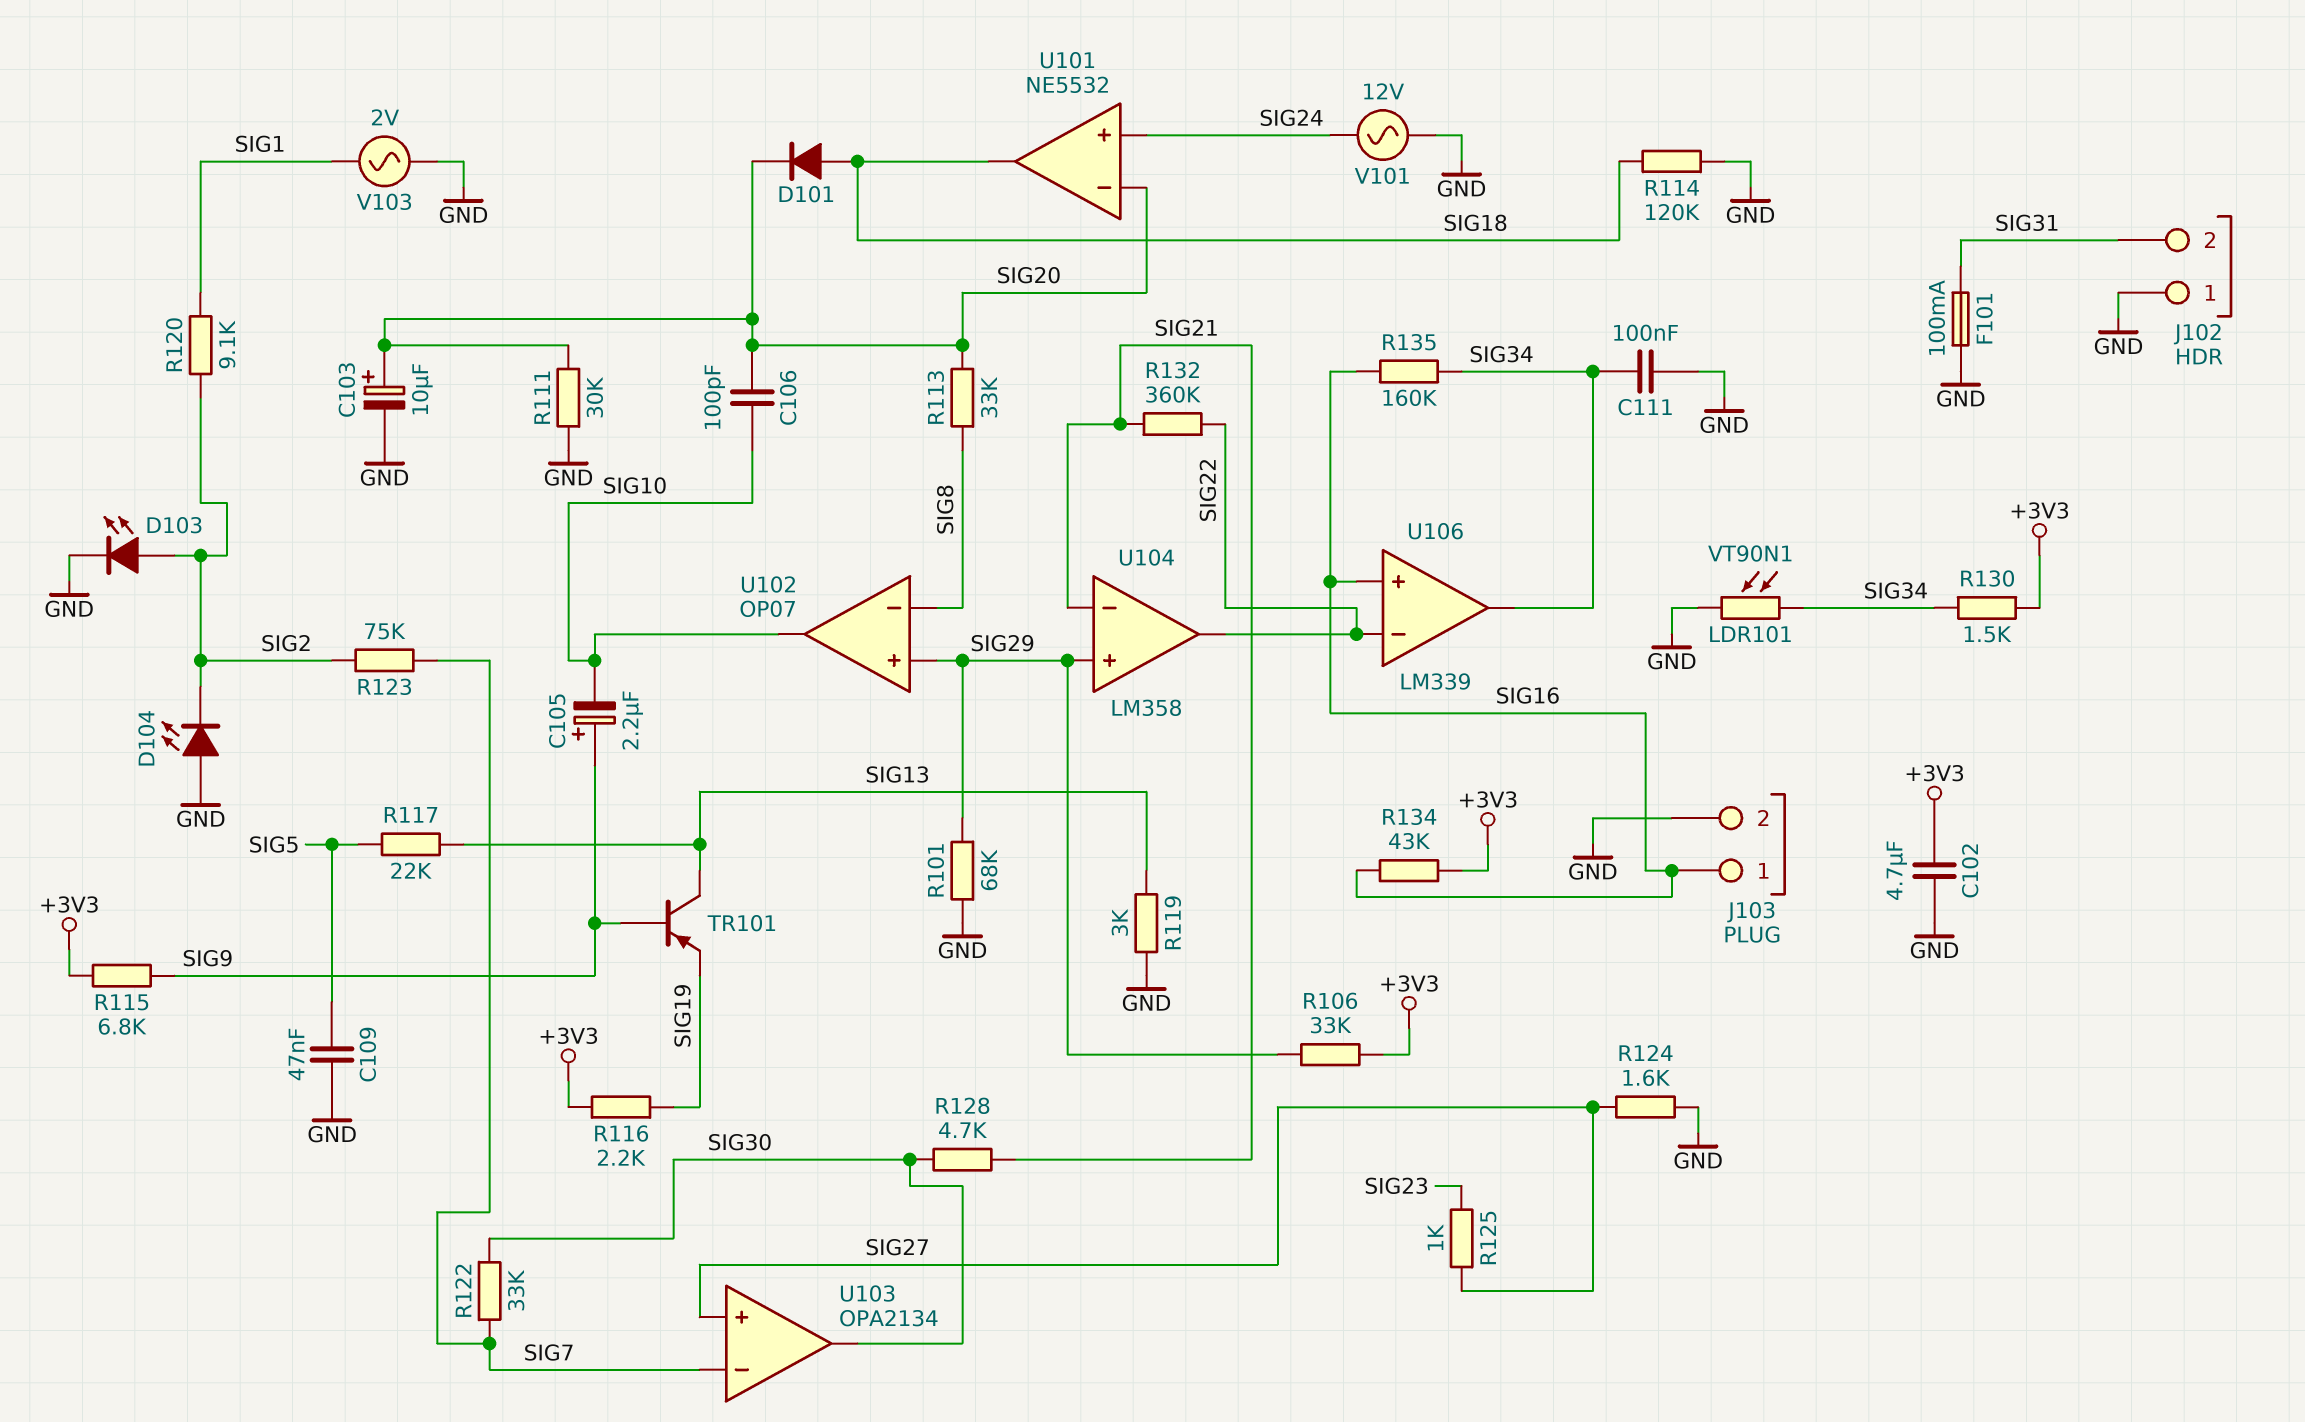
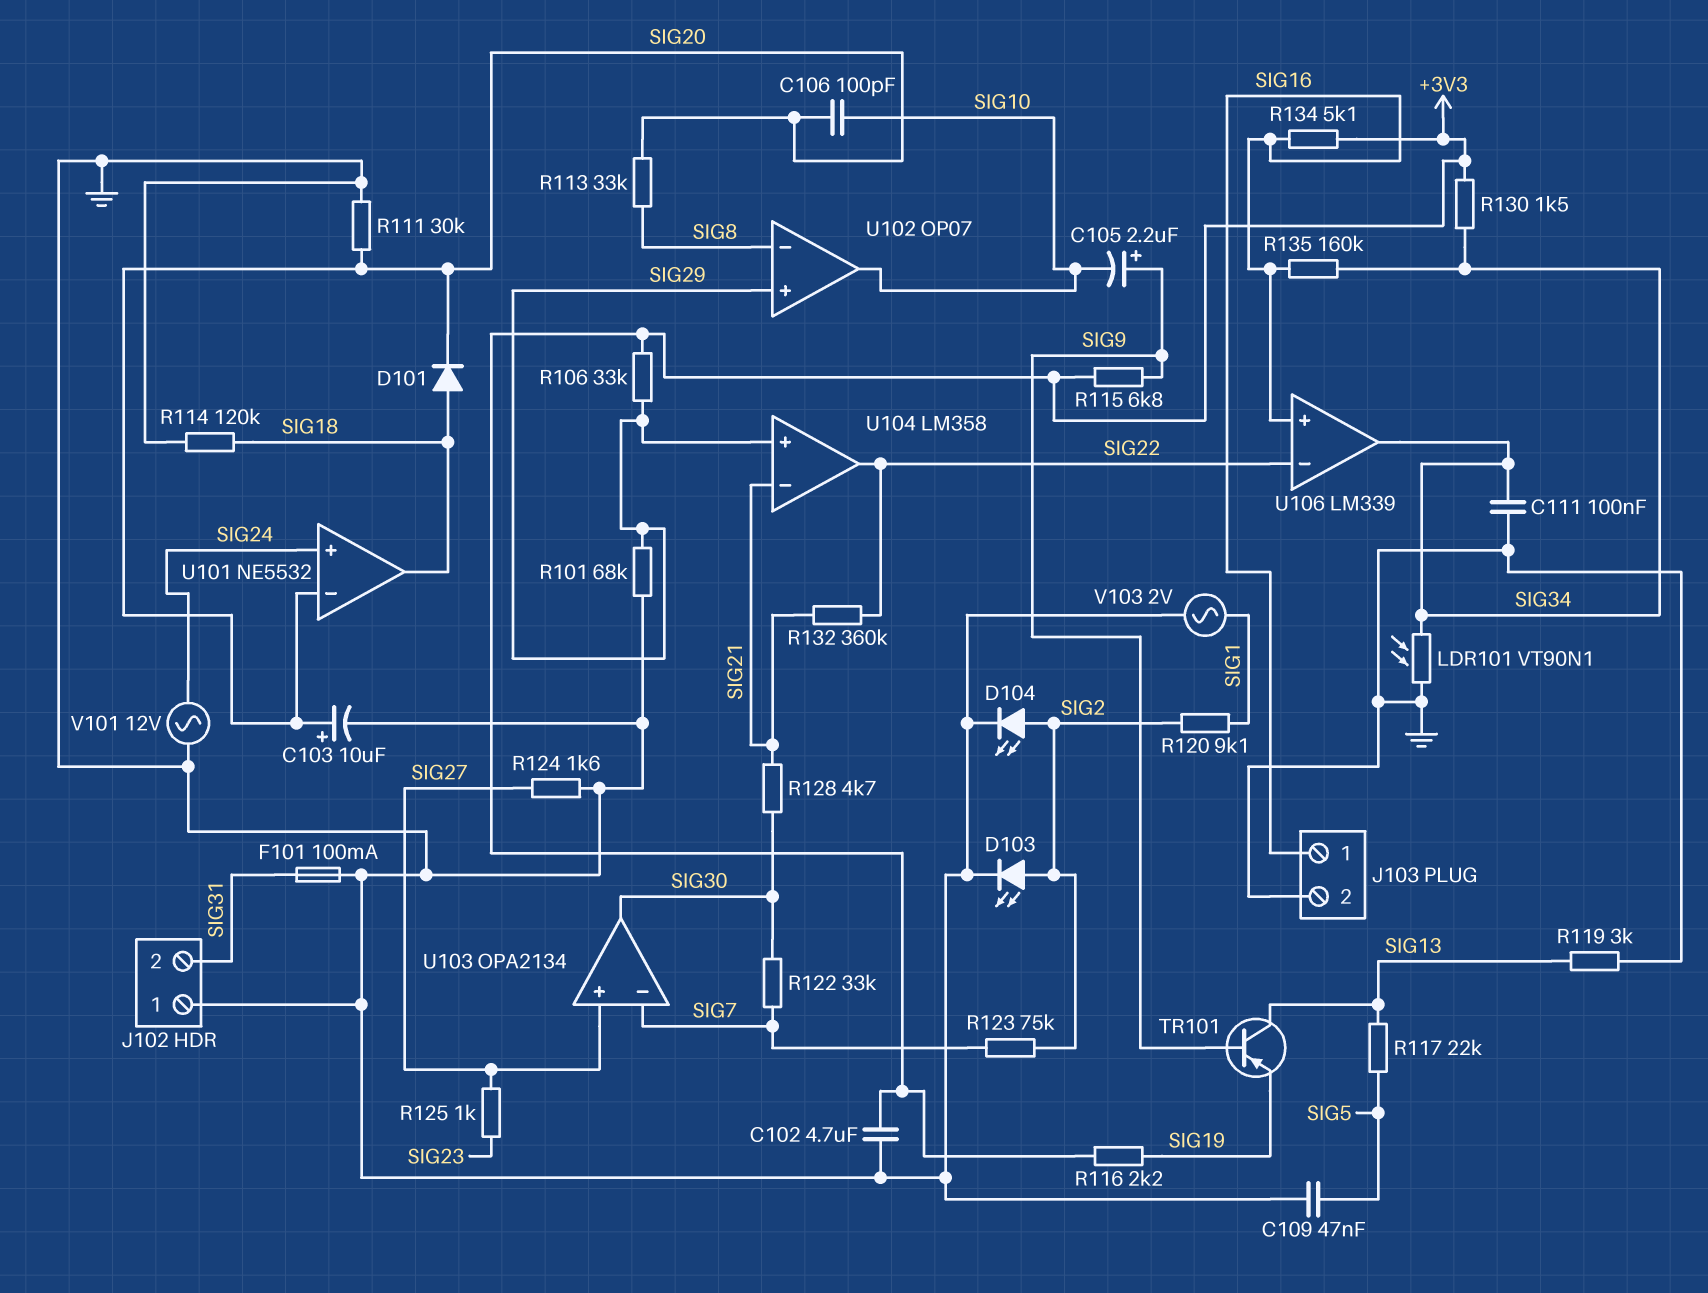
D104: LED (A GND, K SIG2) -> LED (A SIG2, K GND)
R134: 43k (+3V3, SIG16) -> 5.1k (+3V3, SIG16)

